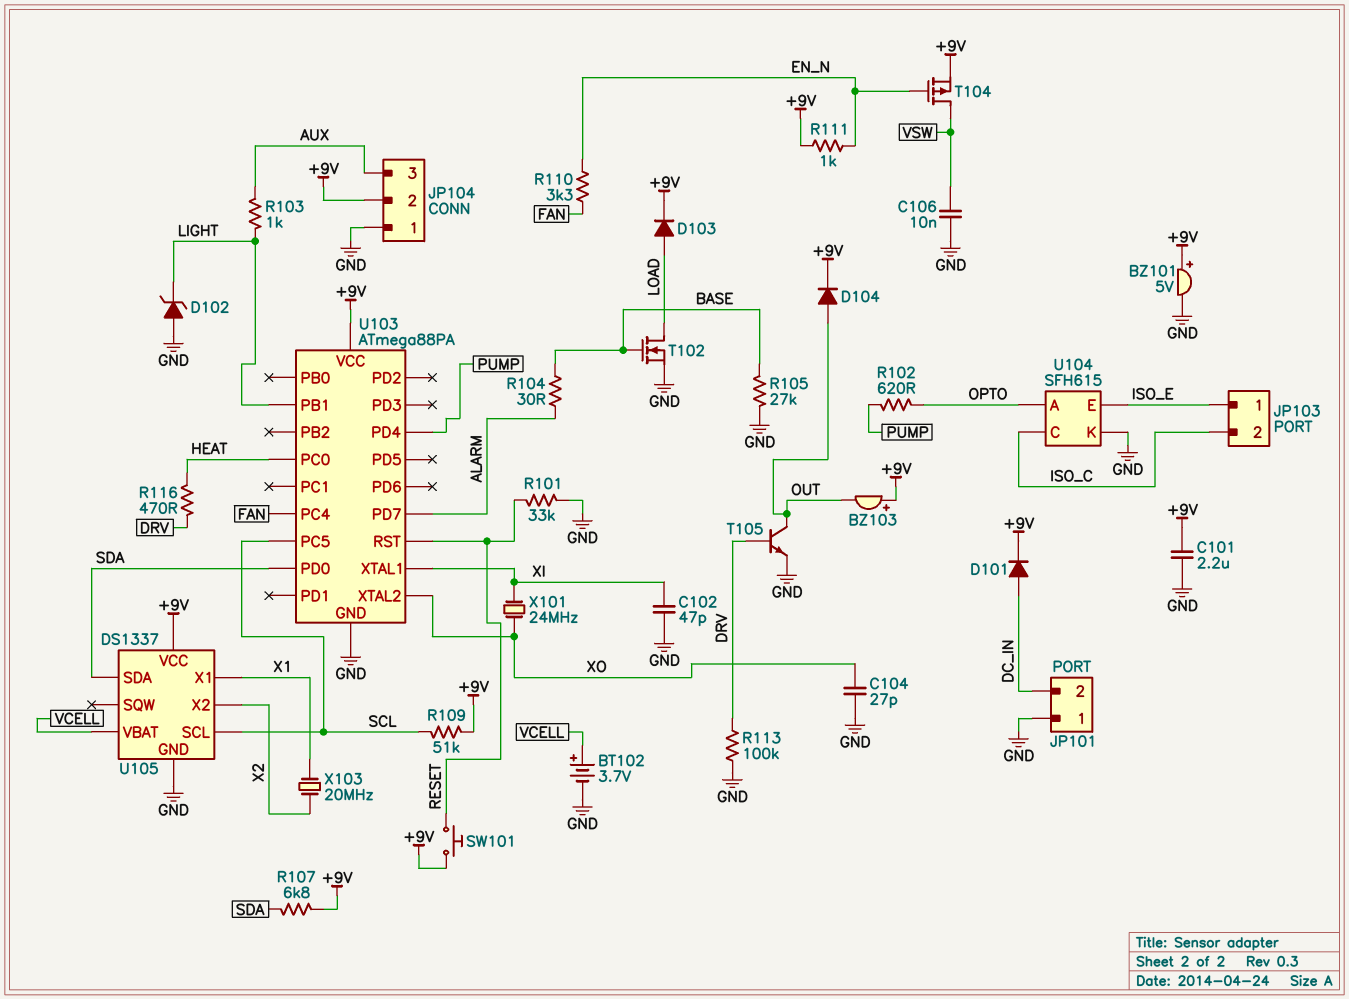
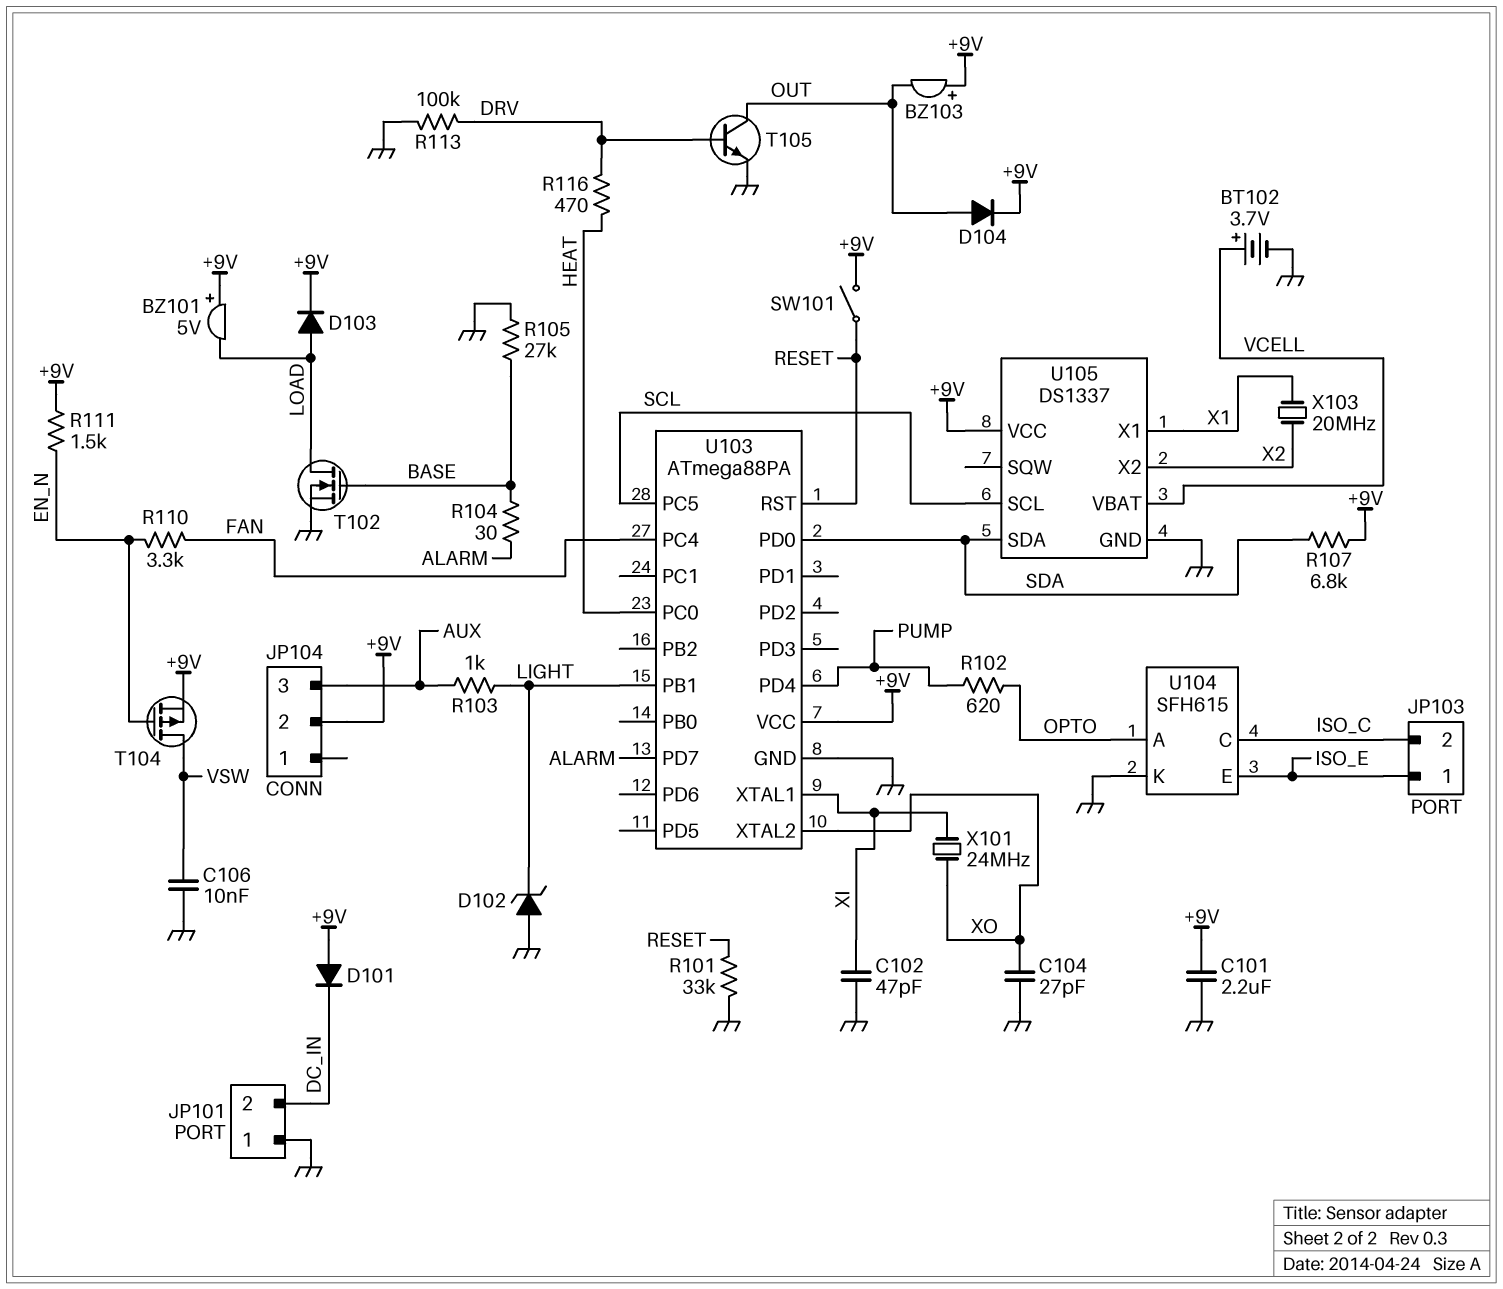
BZ101: buzzer 5V (plus +9V, minus GND) -> buzzer 5V (plus +9V, minus LOAD)
D101: diode (A DC_IN, K +9V) -> diode (A +9V, K DC_IN)
JP104 pin 1: GND -> none
R109: 51k (+9V, SCL) -> none
R111: 1k (+9V, EN_N) -> 1.5k (+9V, EN_N)
SW101: button (+9V, RESET) -> switch (+9V, RESET)

